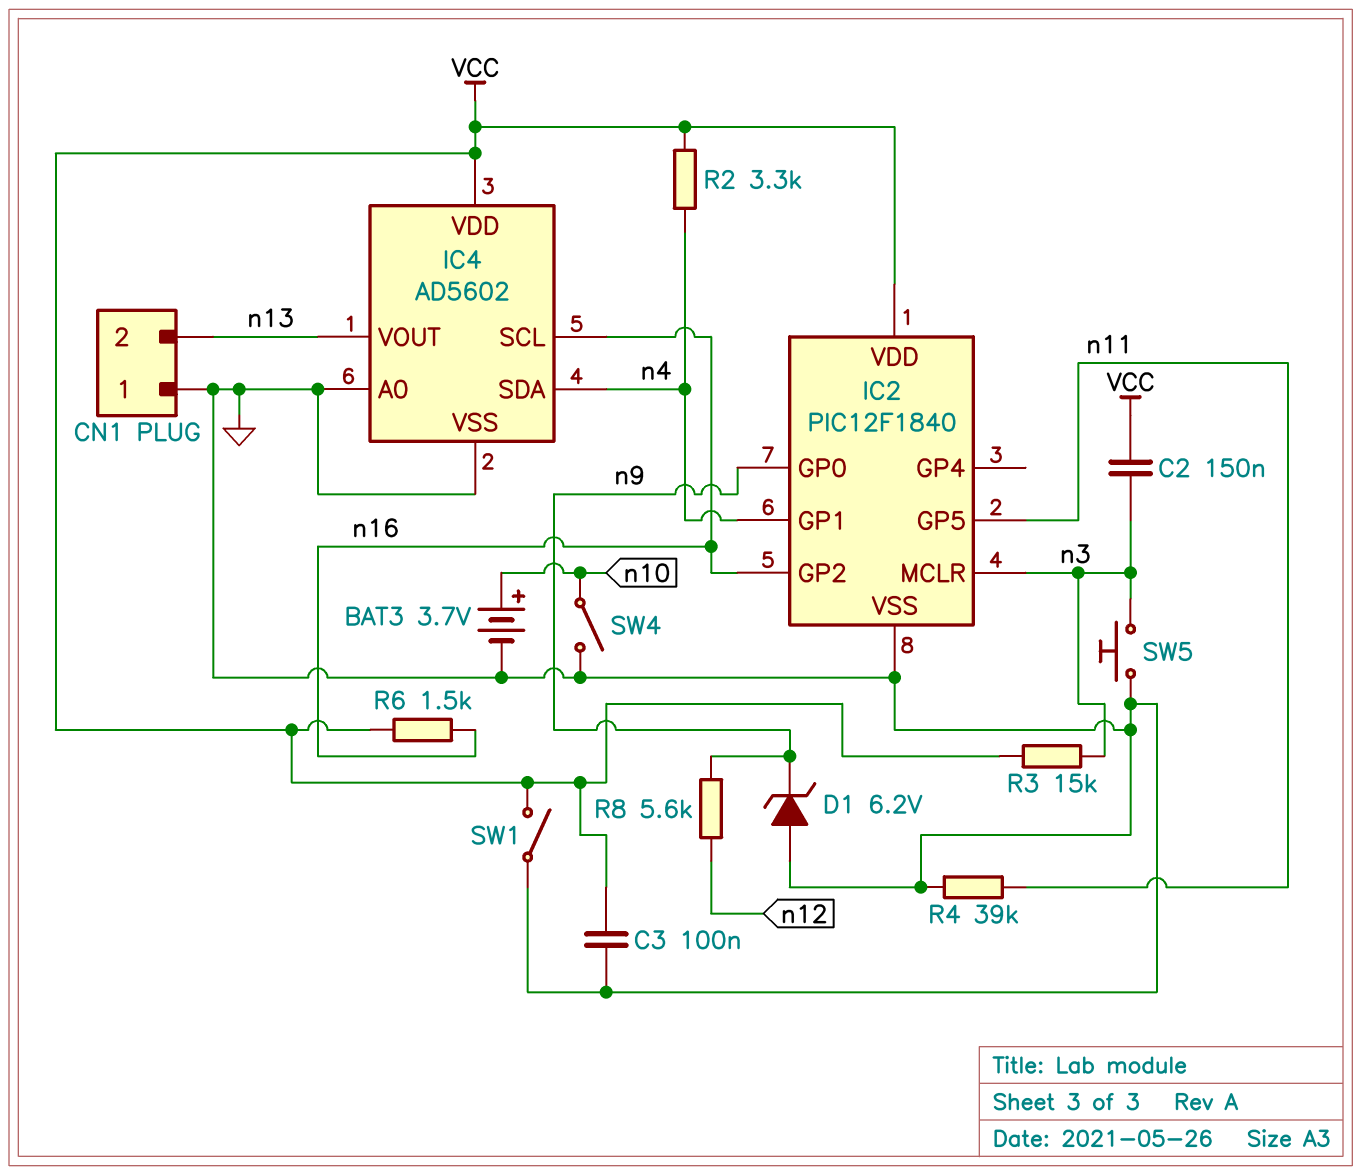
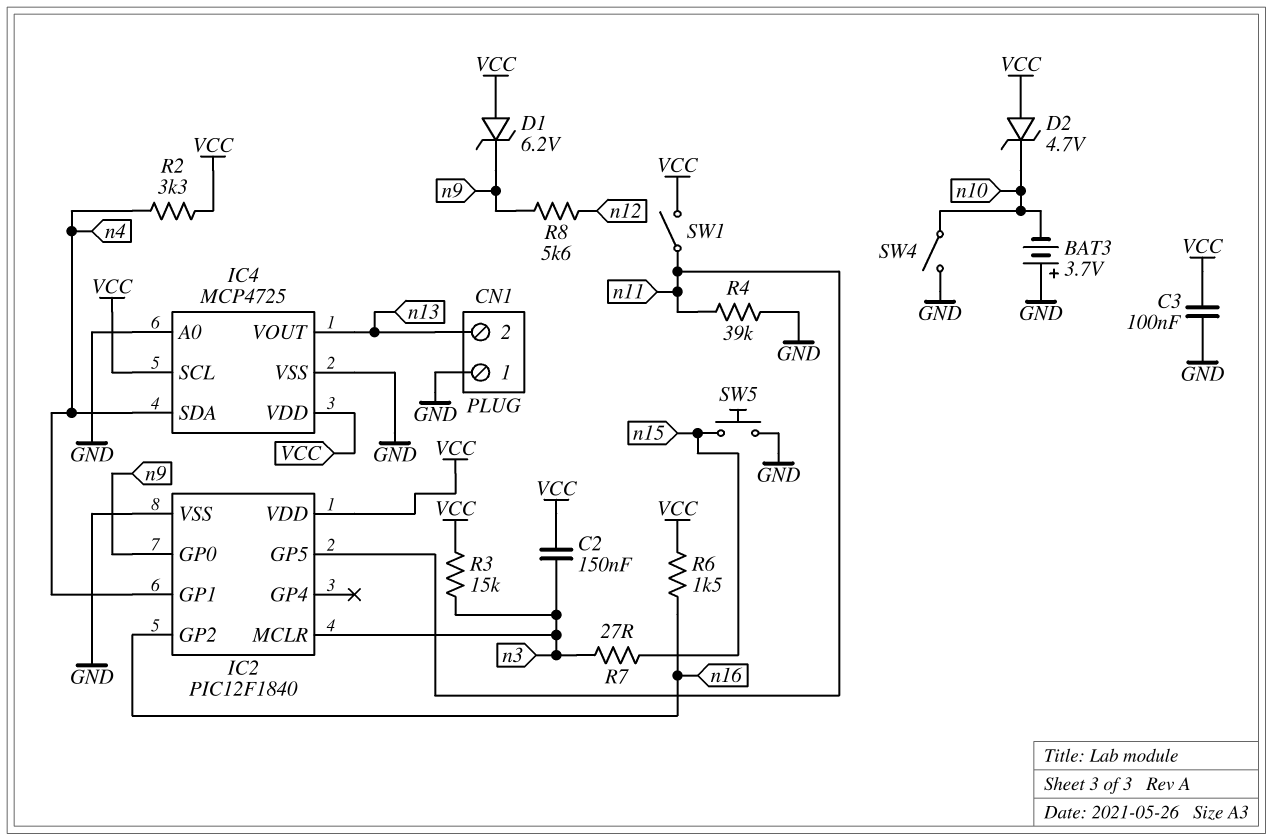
BAT3: 3.7V (plus n10, minus GND) -> 3.7V (plus GND, minus n10)
D1: zener 6.2V (A GND, K n9) -> zener 6.2V (A VCC, K n9)
D2: none -> zener 4.7V (A VCC, K n10)
IC4: AD5602 -> MCP4725
IC4 pin SCL: n16 -> VCC
R7: none -> 27 (n3, n15)
SW1: switch (GND, VCC) -> switch (VCC, n11)
SW5: button (GND, n3) -> button (GND, n15)

